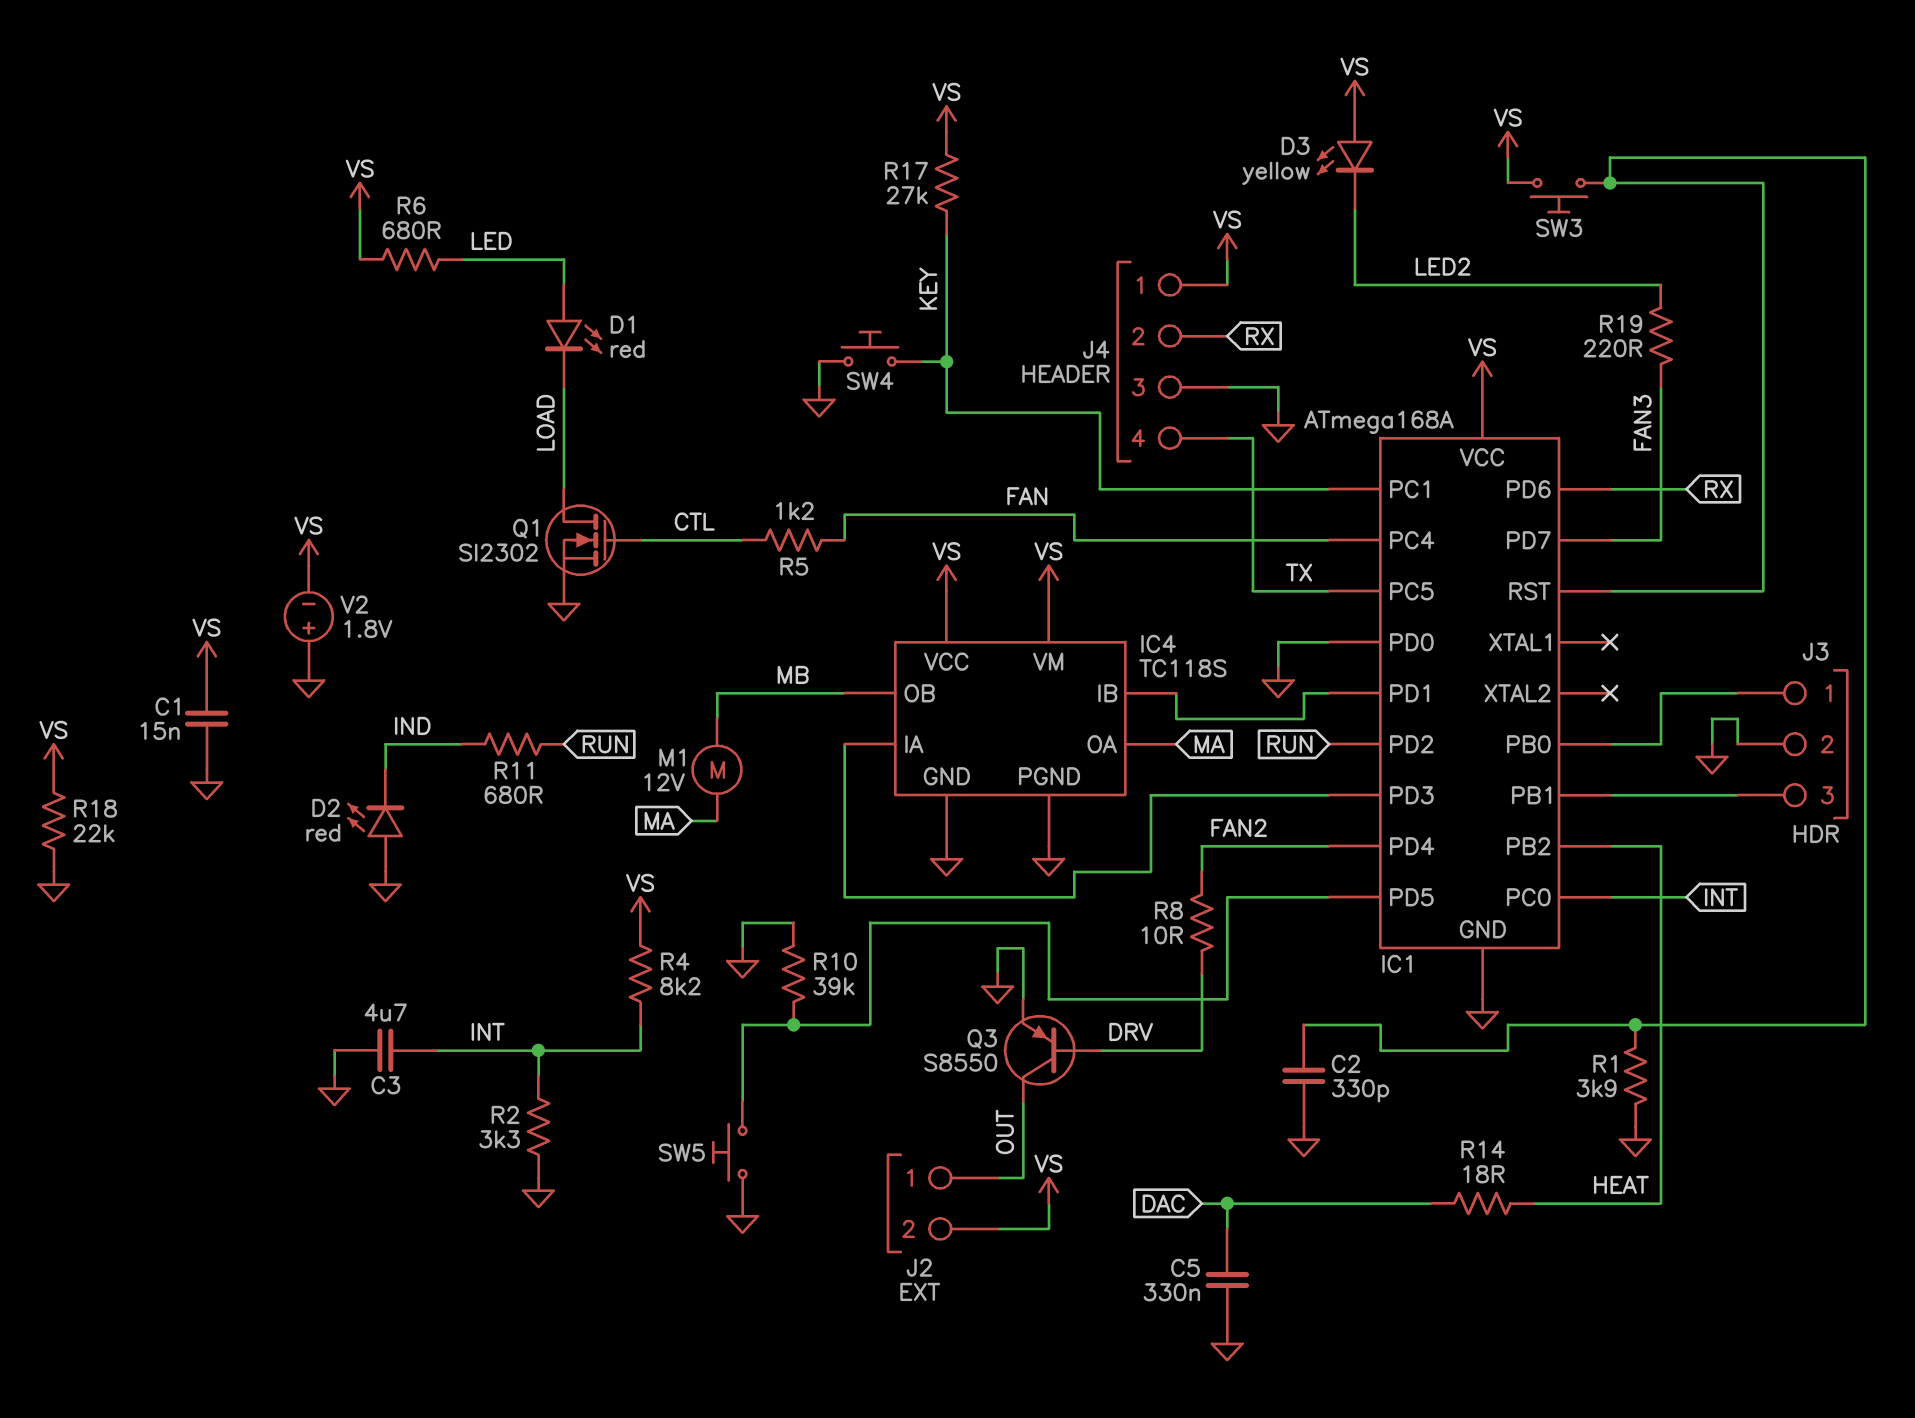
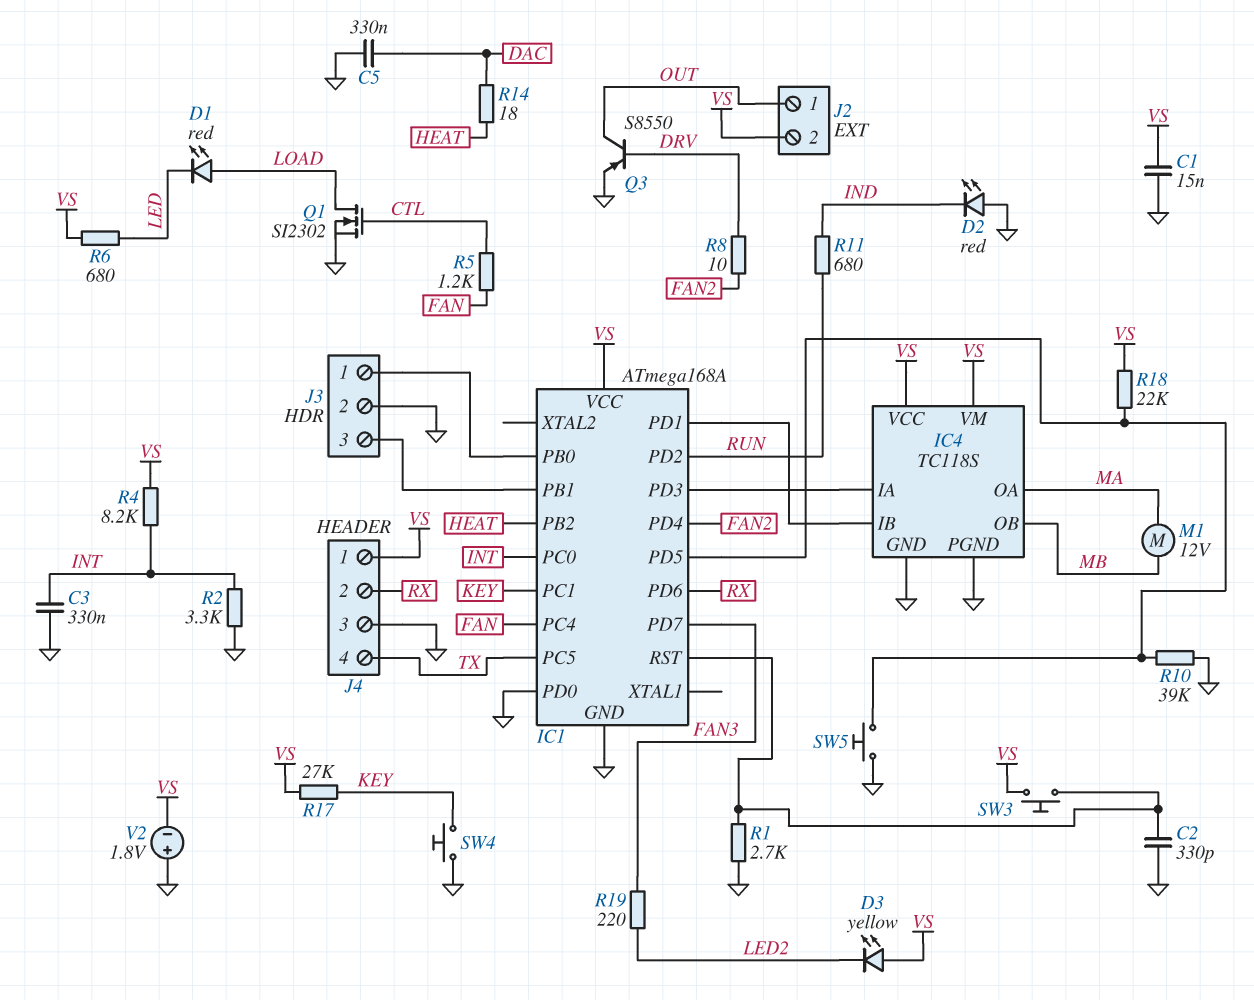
C3: 4.7uF (GND, INT) -> 330nF (GND, INT)
D1: LED red (A LED, K LOAD) -> LED red (A LOAD, K LED)
R1: 3.9k (GND, IC1/RST) -> 2.7k (GND, IC1/RST)
R18: 22k (GND, VS) -> 22k (IC1/PD5, VS)

